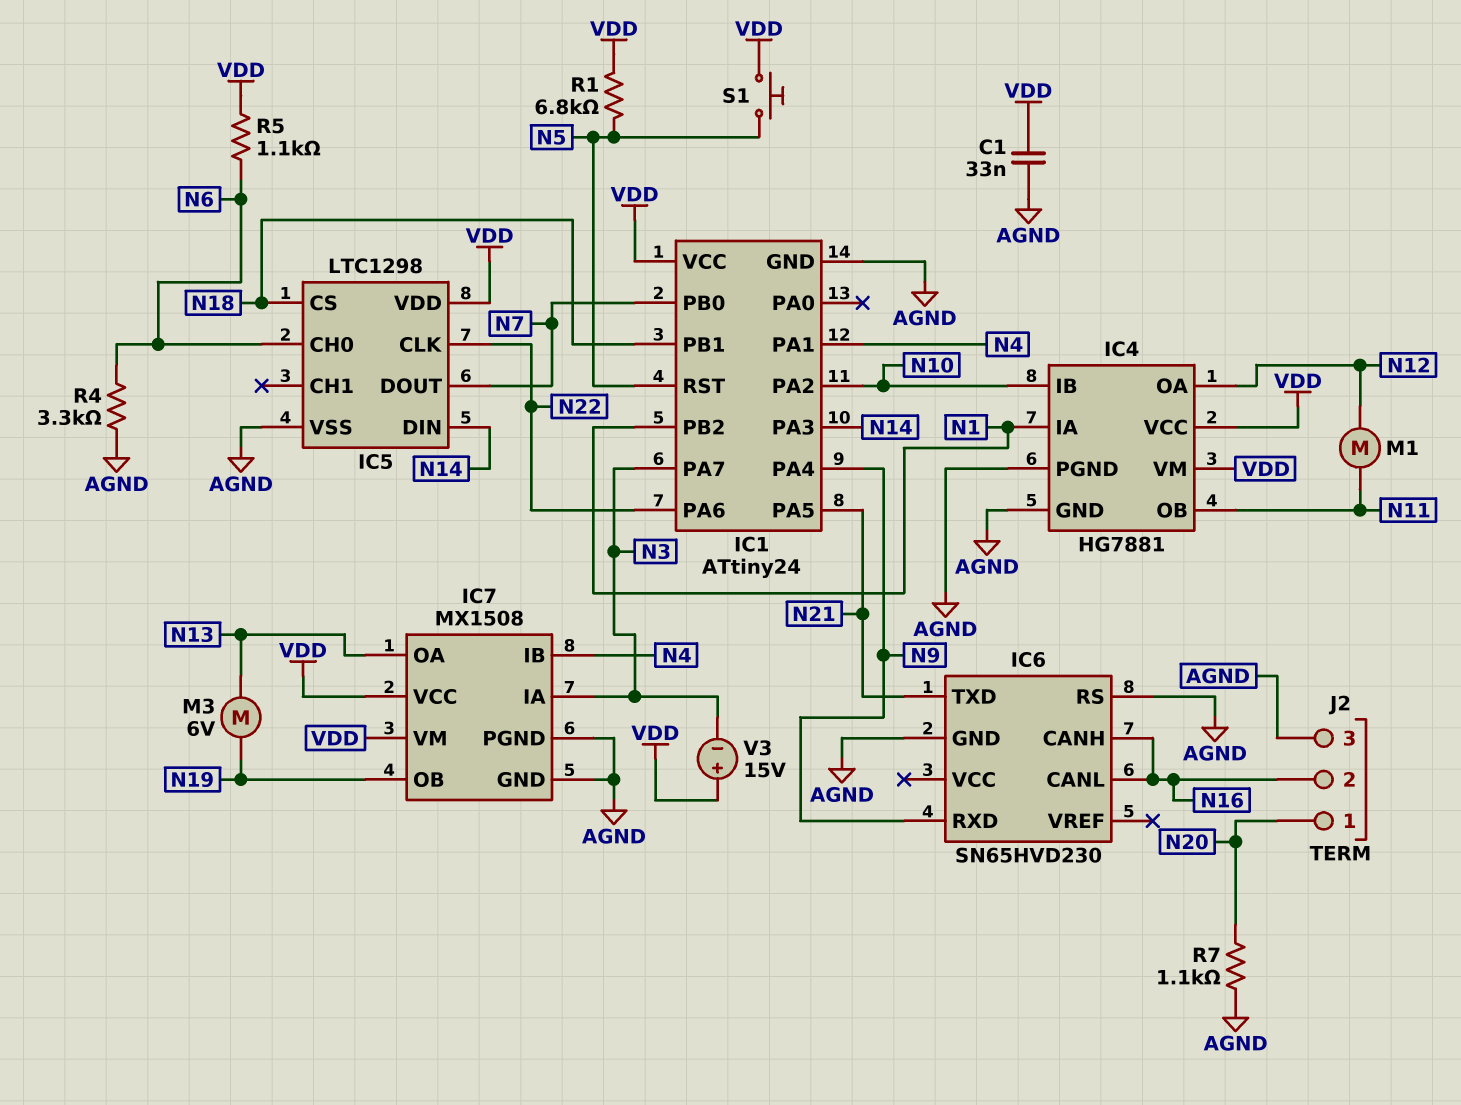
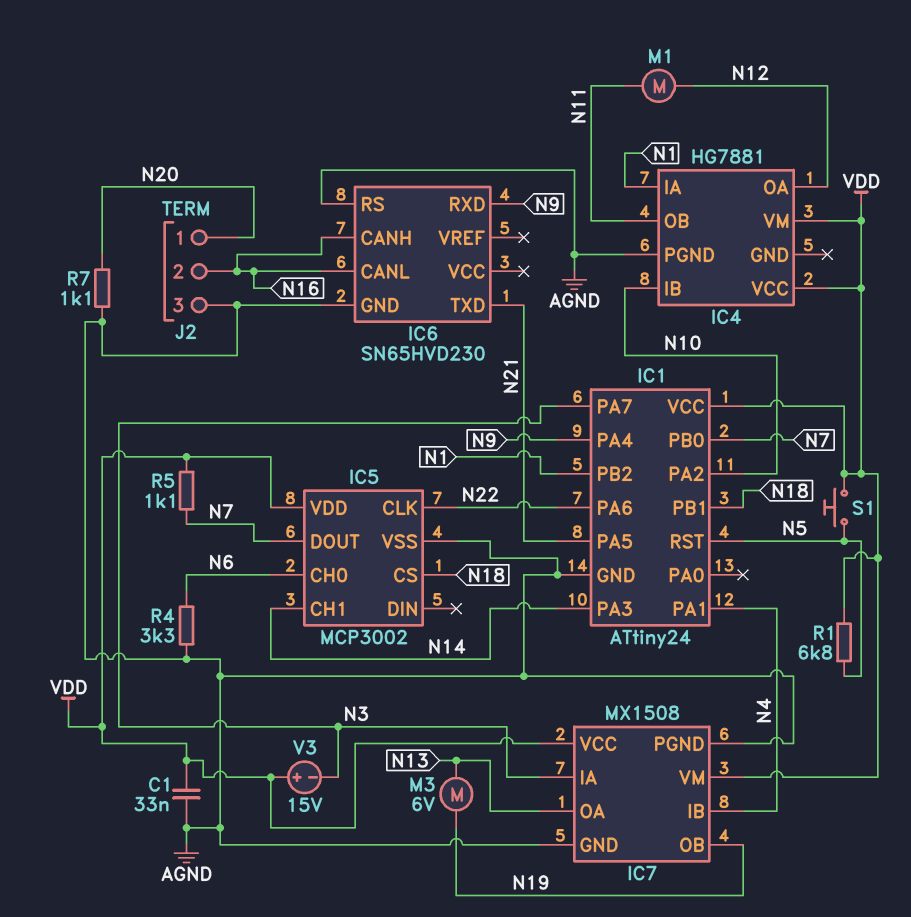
IC4 pin GND: AGND -> none
IC5: LTC1298 -> MCP3002
IC5 pin CH1: none -> N14
IC5 pin DIN: N14 -> none
R5: 1.1k (N6, VDD) -> 1.1k (N7, VDD)

